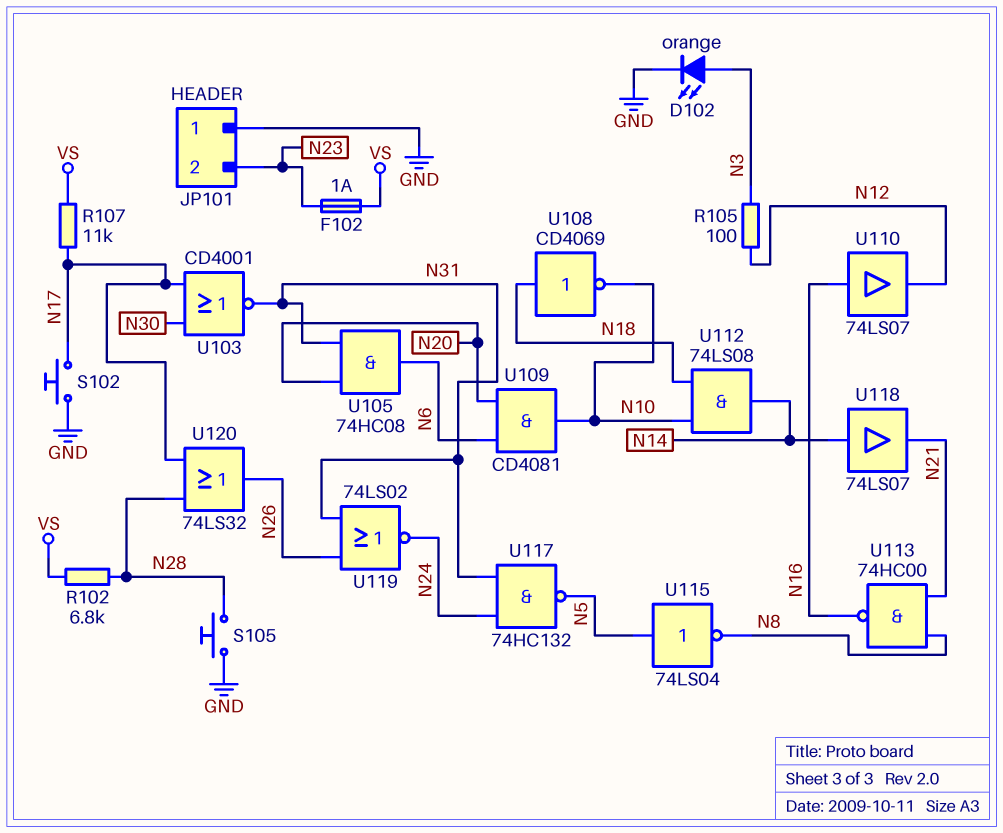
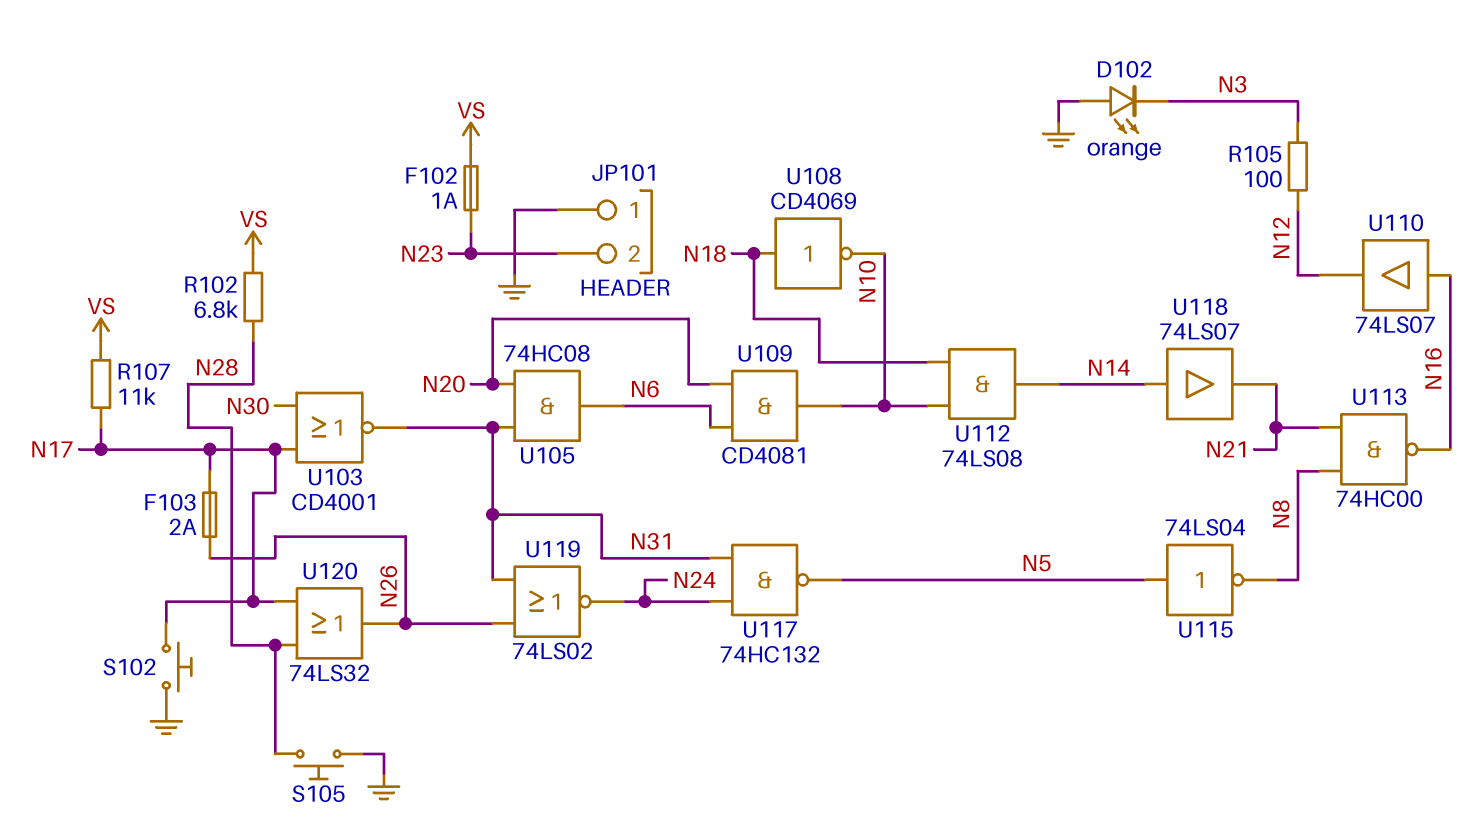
D102: LED orange (A N3, K GND) -> LED orange (A GND, K N3)
F103: none -> 2A (N17, N26)

